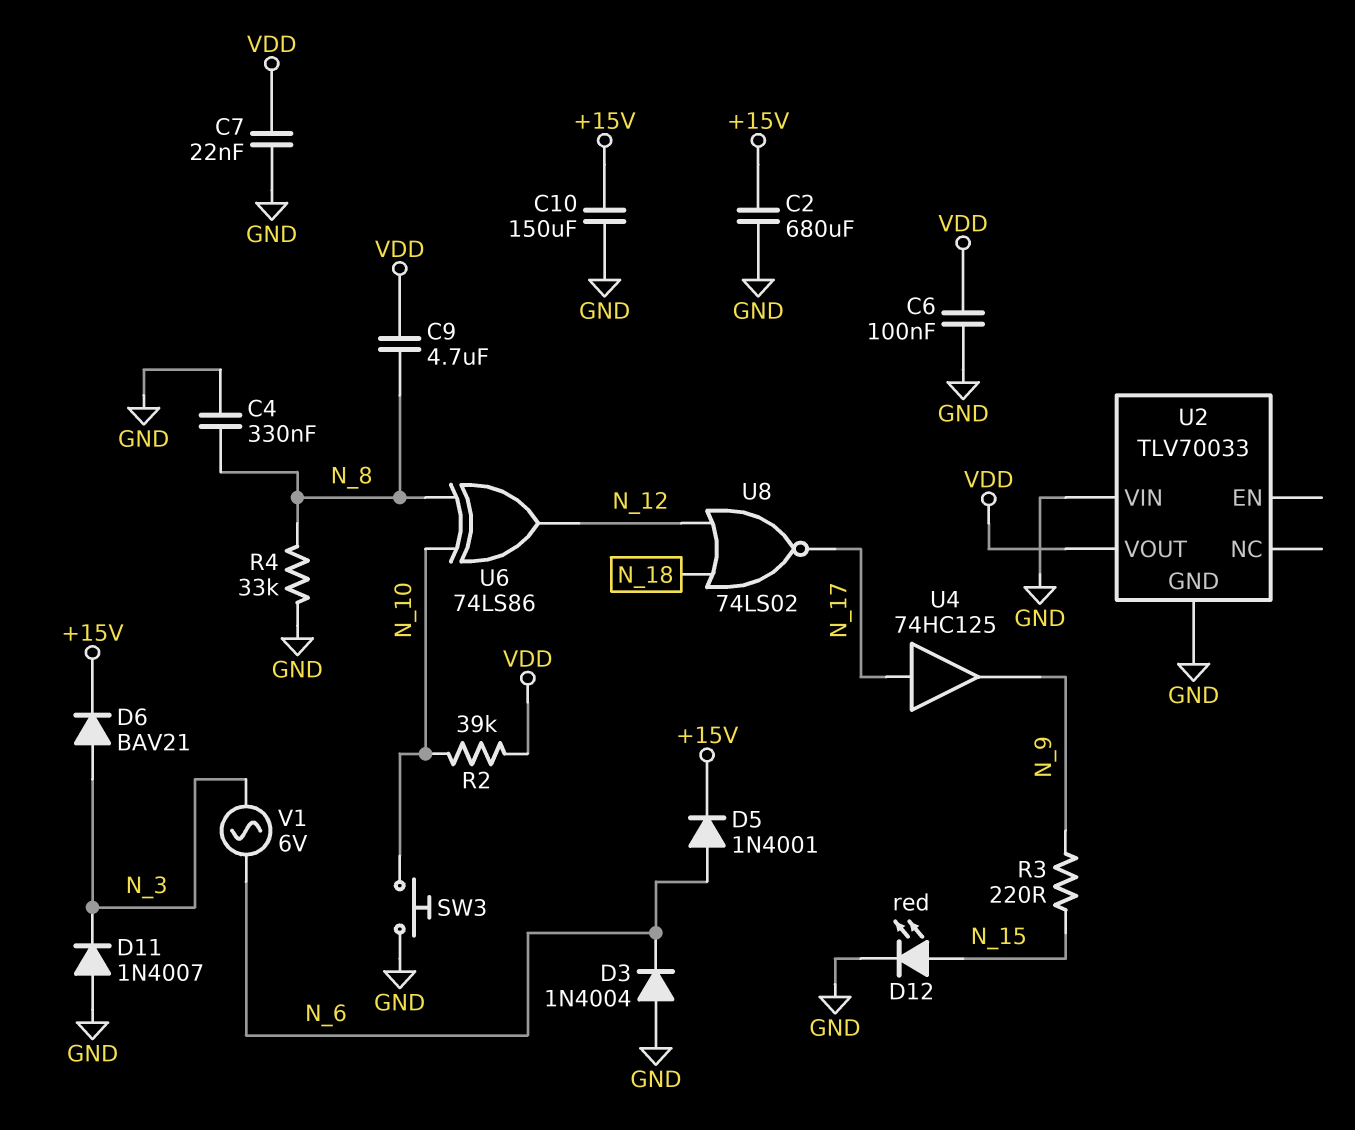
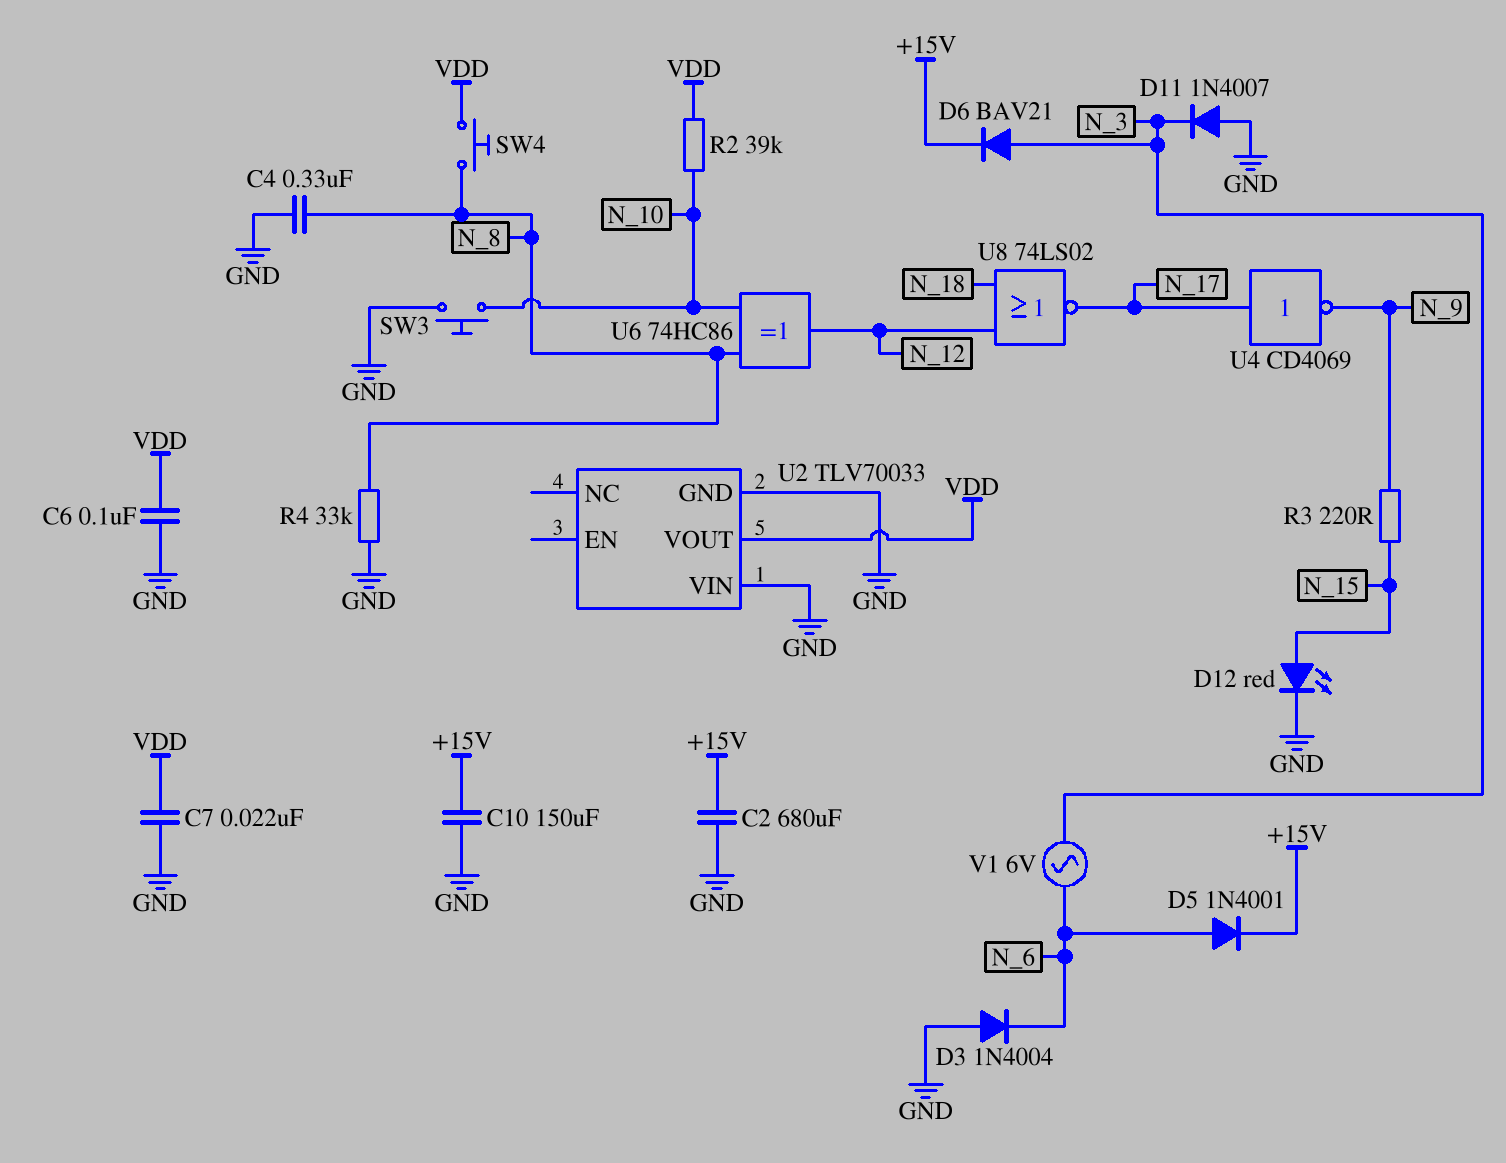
C9: 4.7uF (N_8, VDD) -> none
SW4: none -> button (N_8, VDD)
U4: buffer 74HC125 (in N_17, out N_9) -> NOT CD4069 (in N_17, out N_9)
U6: XOR 74LS86 (in N_8, in N_10, out N_12) -> XOR 74HC86 (in N_8, in N_10, out N_12)

